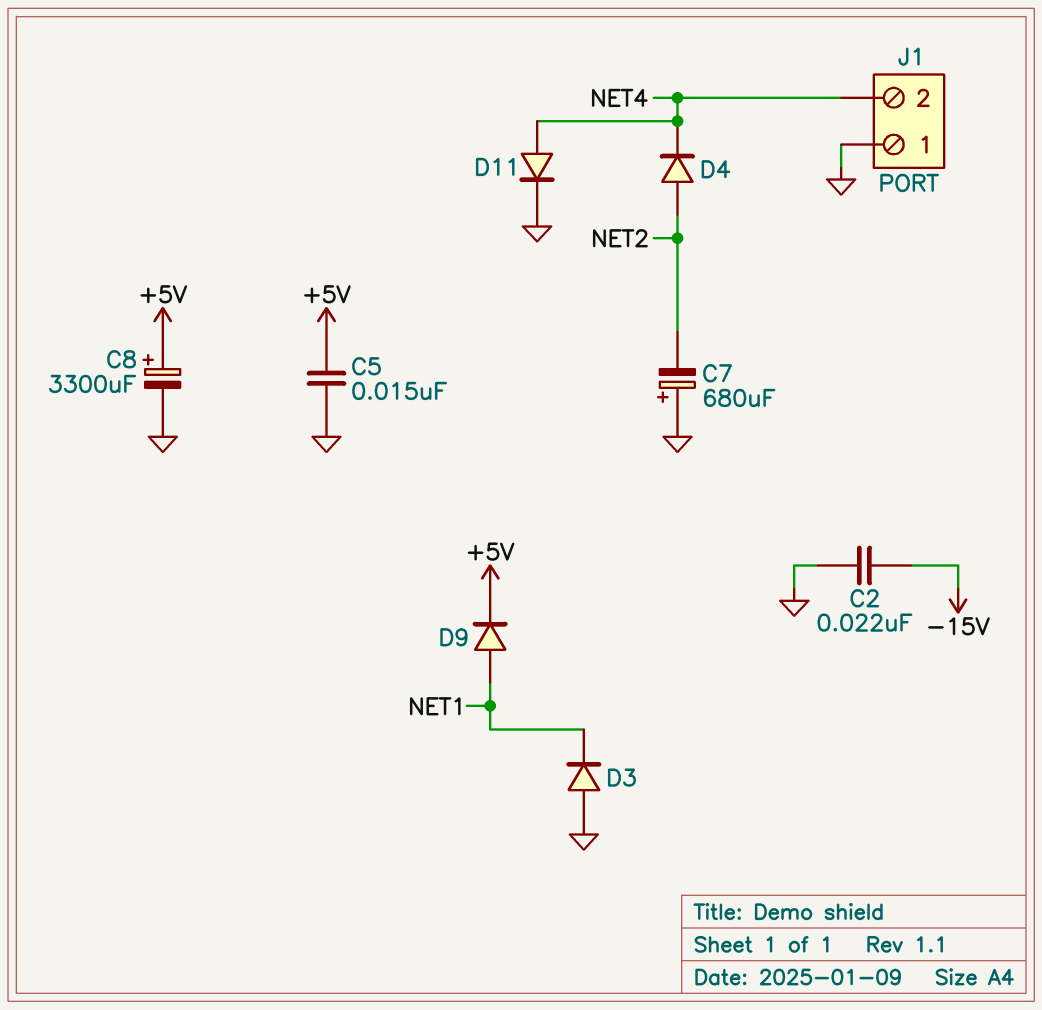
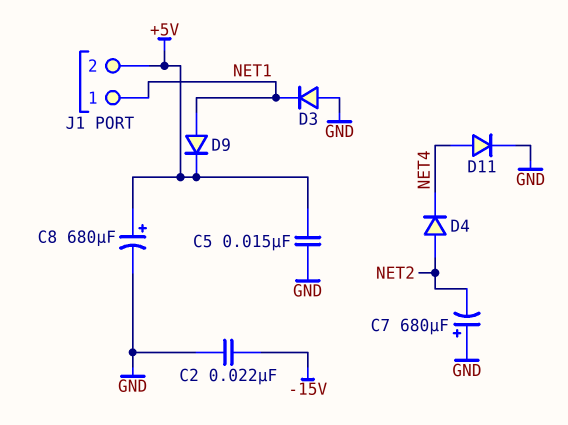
C8: 3300uF (plus +5V, minus GND) -> 680uF (plus +5V, minus GND)
J1 pin 1: GND -> NET1
J1 pin 2: NET4 -> +5V

